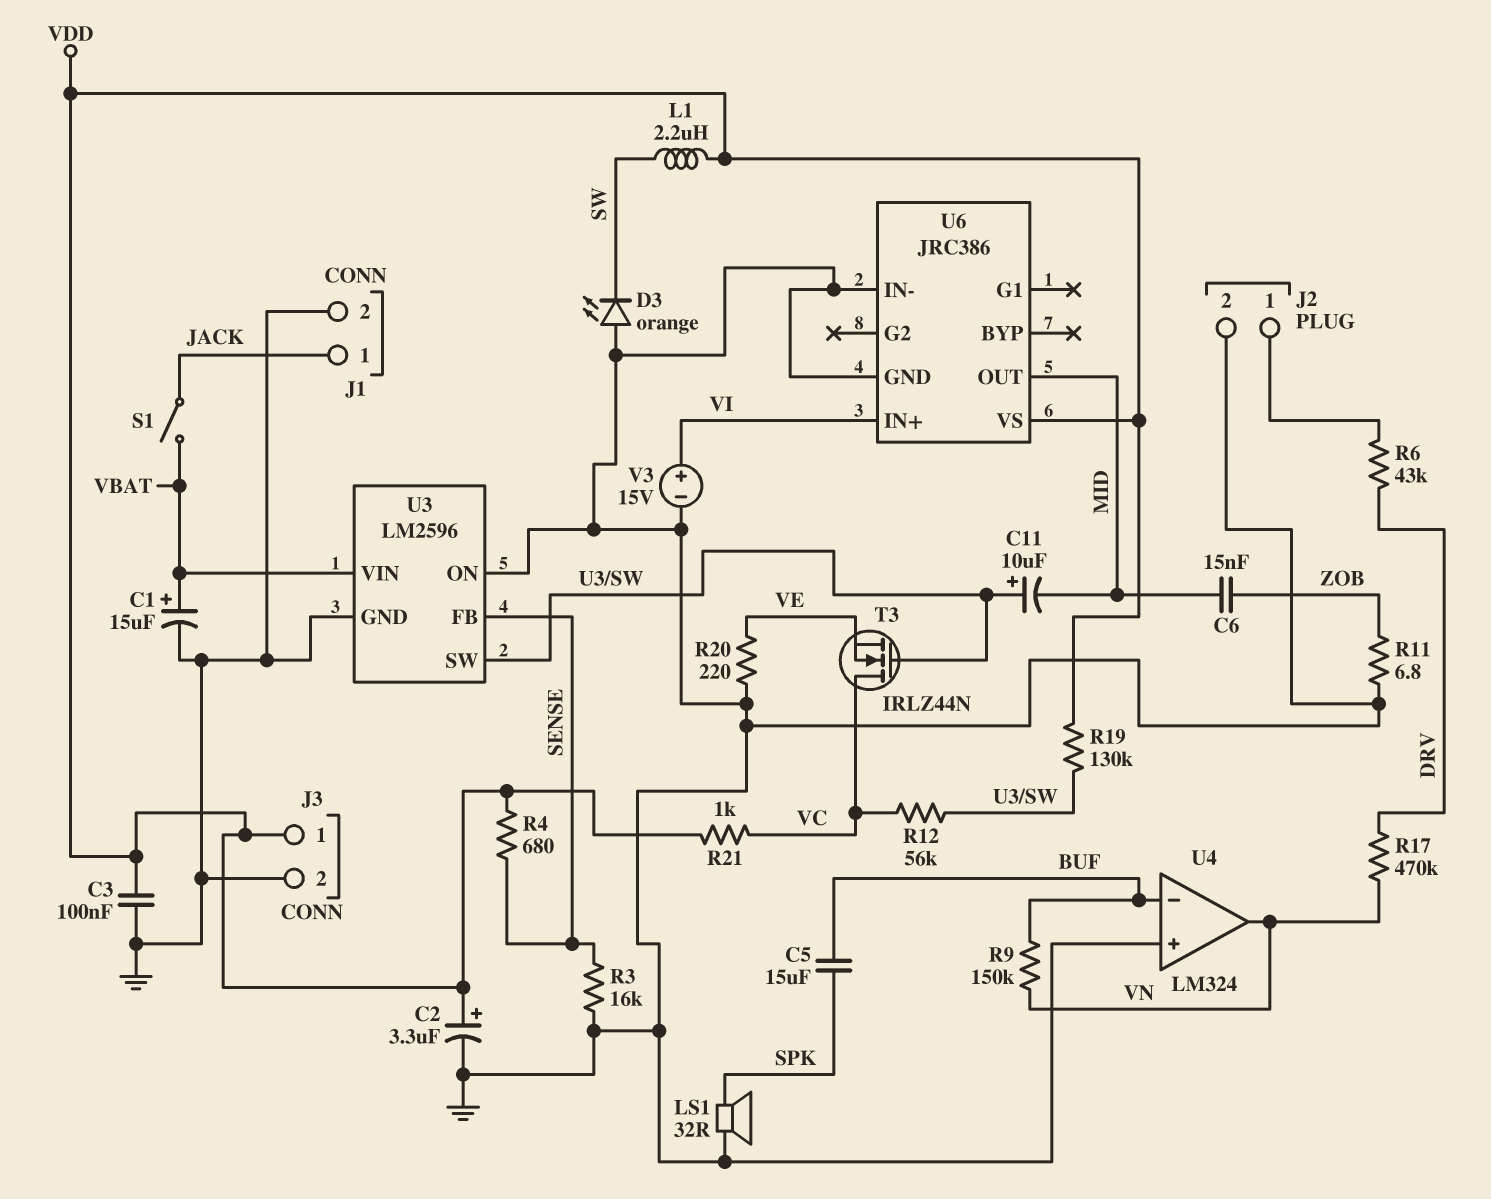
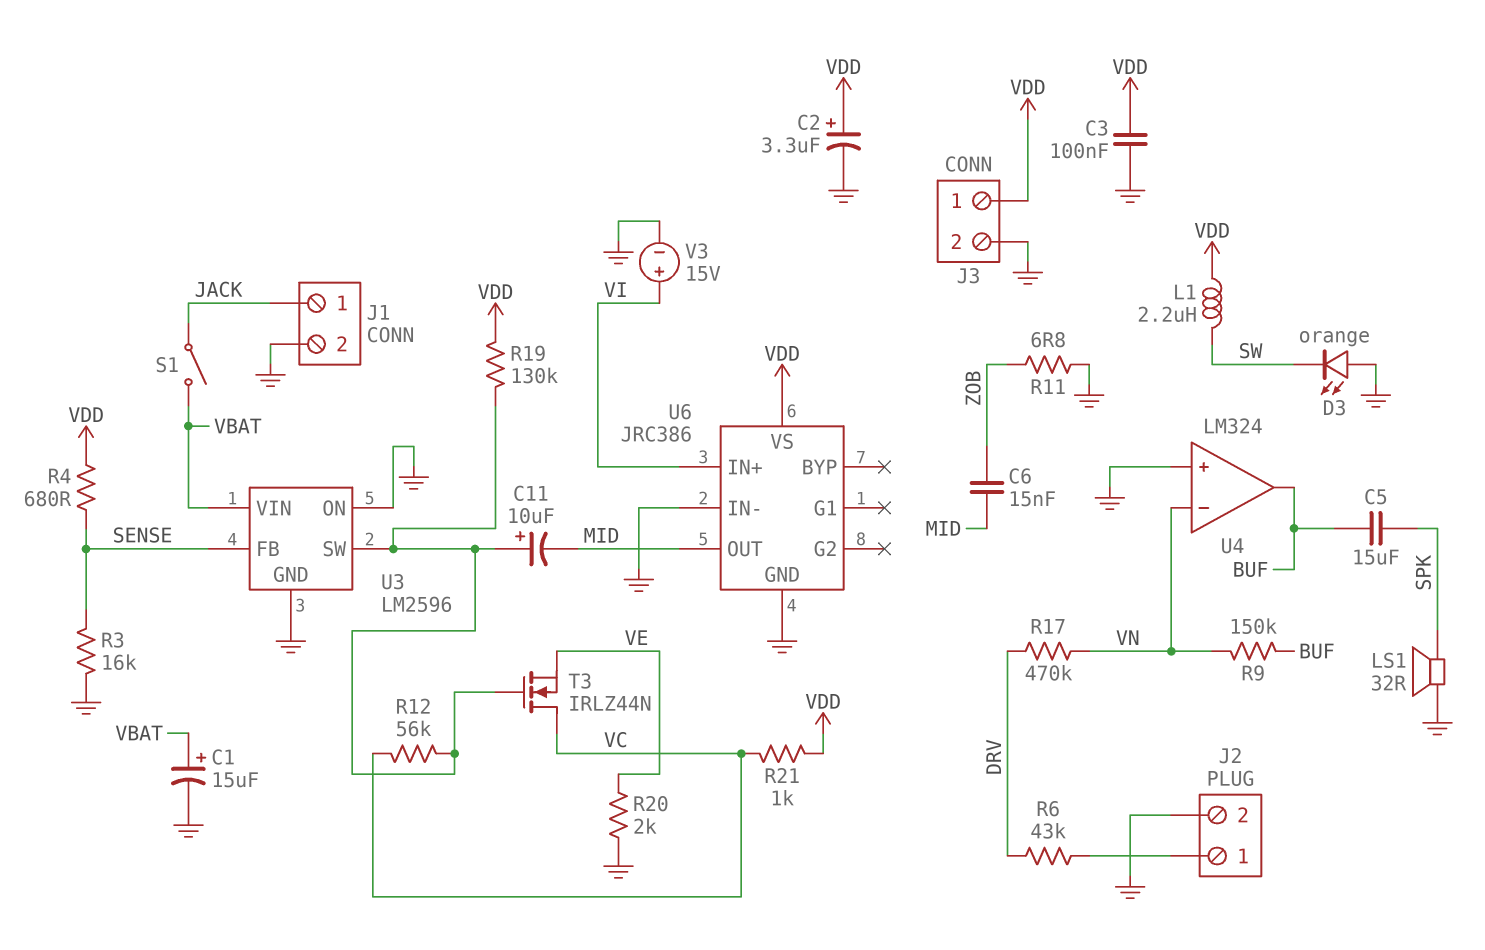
R20: 220 (GND, VE) -> 2k (GND, VE)
U4 pin in-: BUF -> VN
U4 pin out: VN -> BUF

